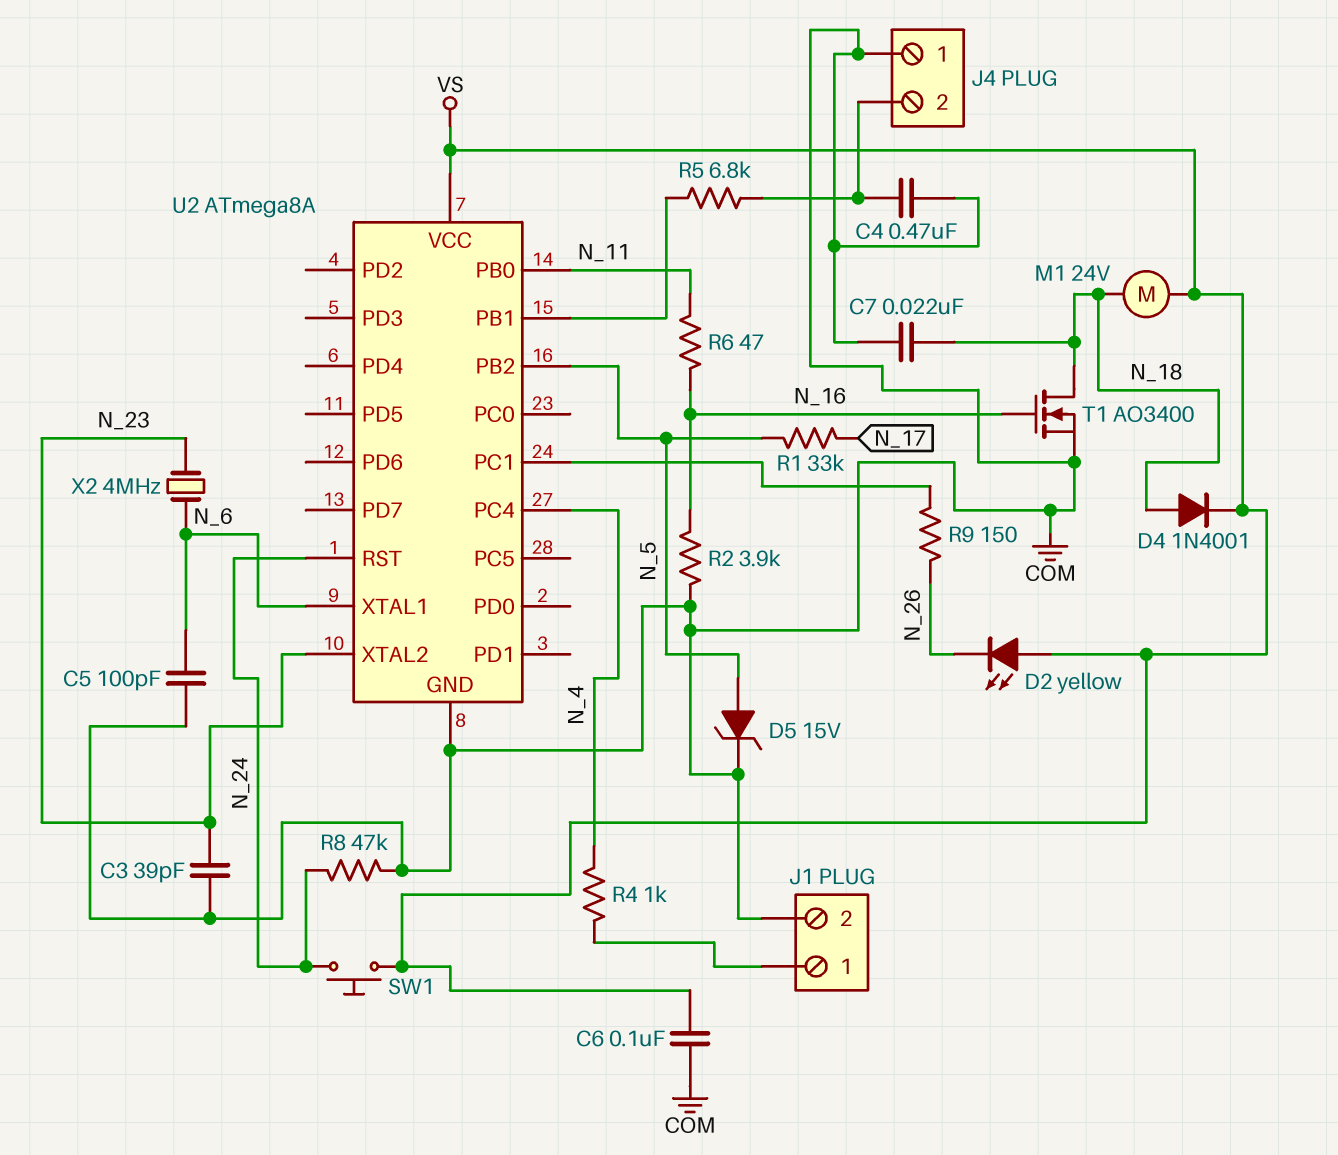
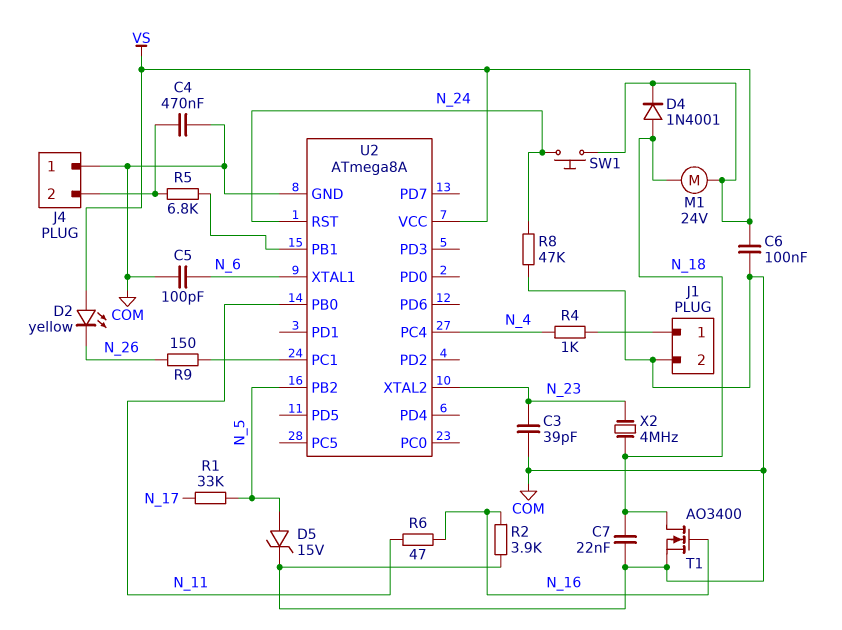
X2: 4MHz (N_6, N_23) -> 4MHz (N_18, N_23)

